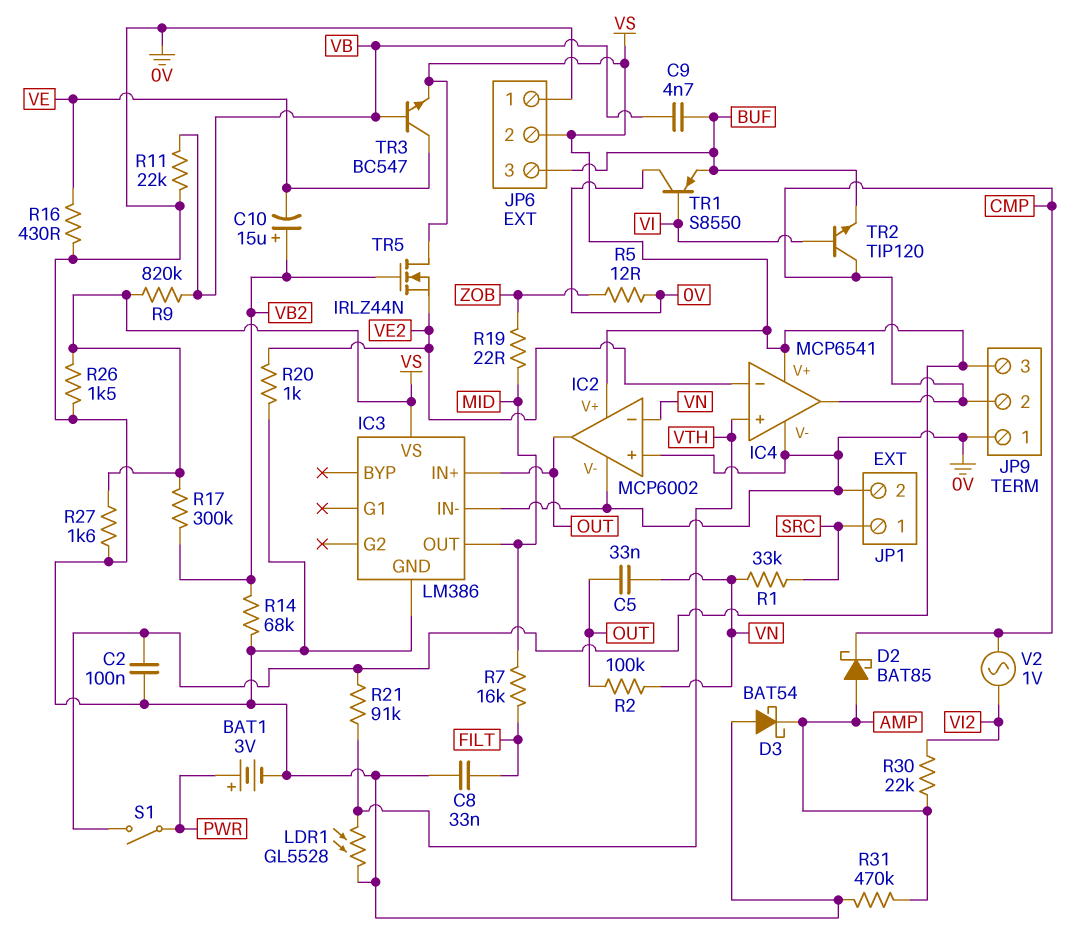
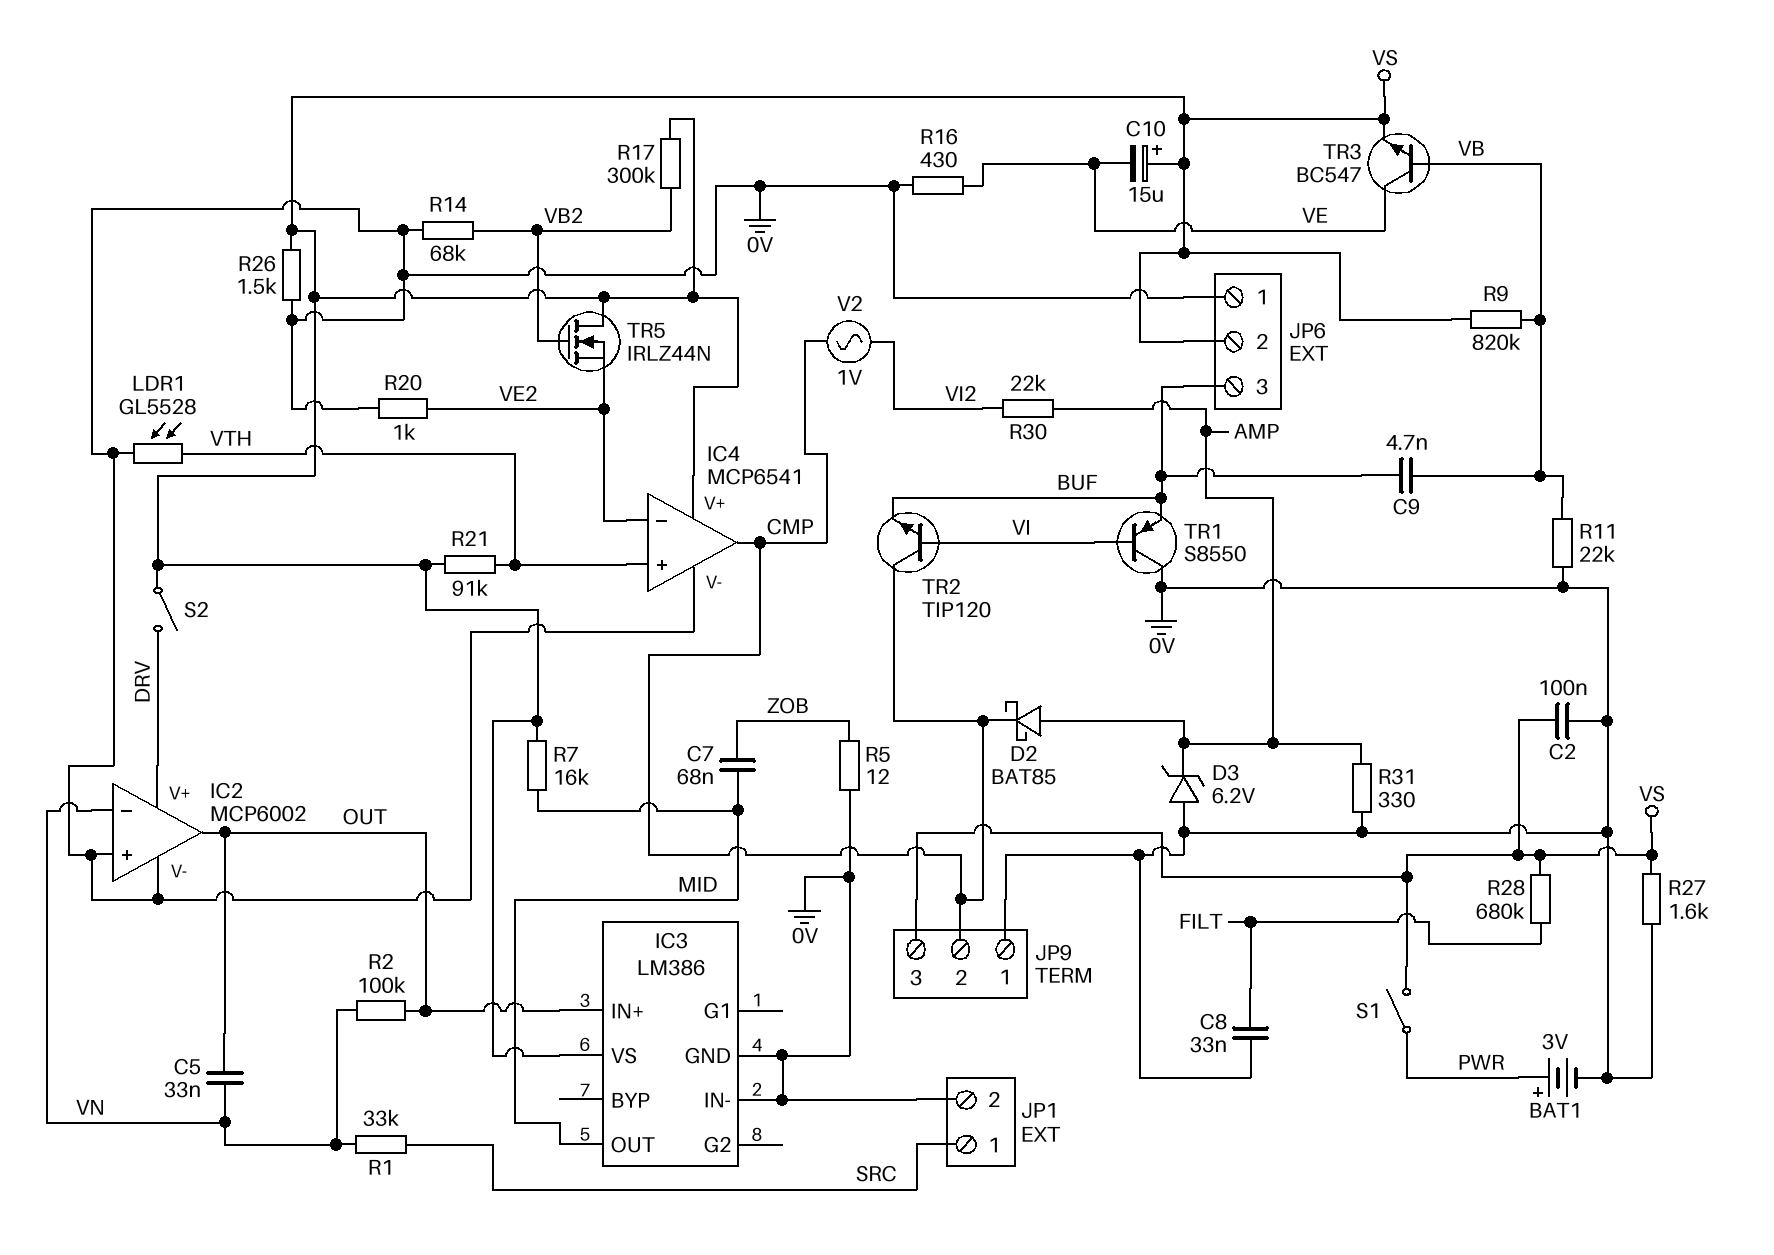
C7: none -> 68nF (MID, ZOB)
C10: 15uF (plus VB2, minus VE) -> 15uF (plus VS, minus VE)
D3: schottky BAT54 (A 0V, K AMP) -> zener 6.2V (A 0V, K AMP)
IC2 pin V+: VS -> DRV
R7: 16k (FILT, MID) -> 16k (MID, VS)
R19: 22 (MID, ZOB) -> none
R28: none -> 680k (FILT, VS)
R31: 470k (0V, AMP) -> 330 (0V, AMP)
S2: none -> switch (DRV, VS)

